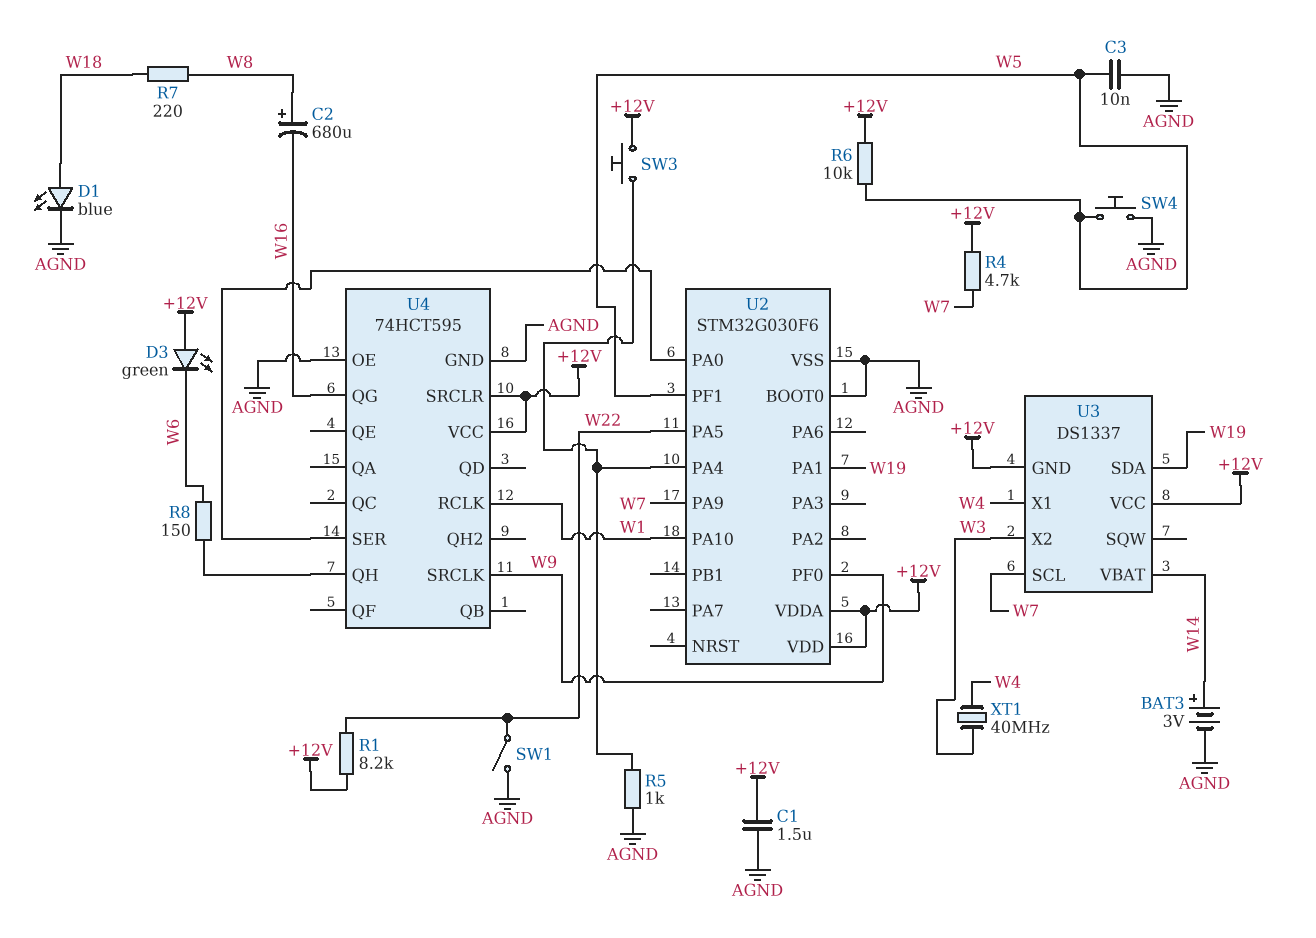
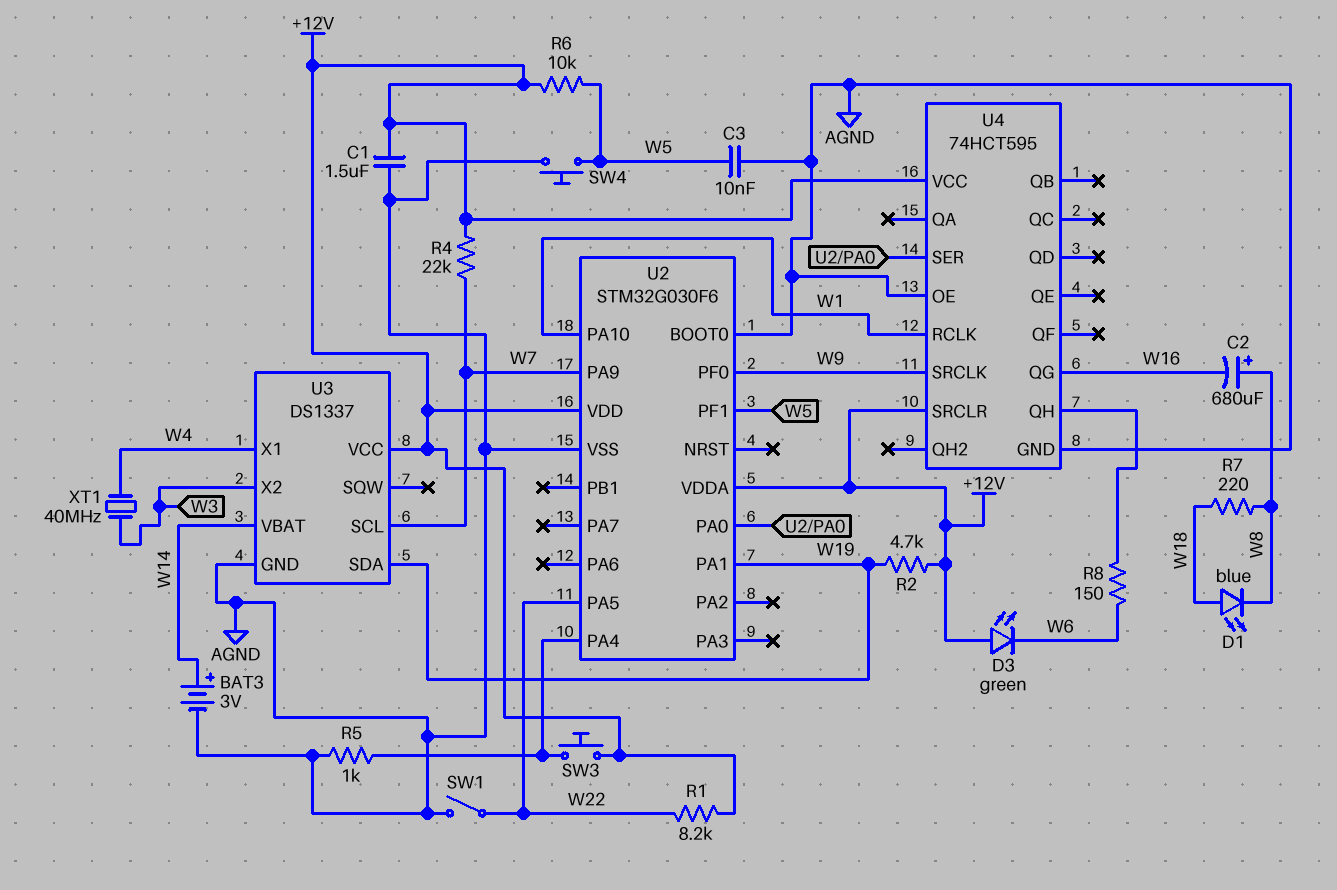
D1: LED blue (A W18, K AGND) -> LED blue (A W18, K W8)
R2: none -> 4.7k (+12V, W19)
R4: 4.7k (+12V, W7) -> 22k (+12V, W7)
U3 pin GND: +12V -> AGND

